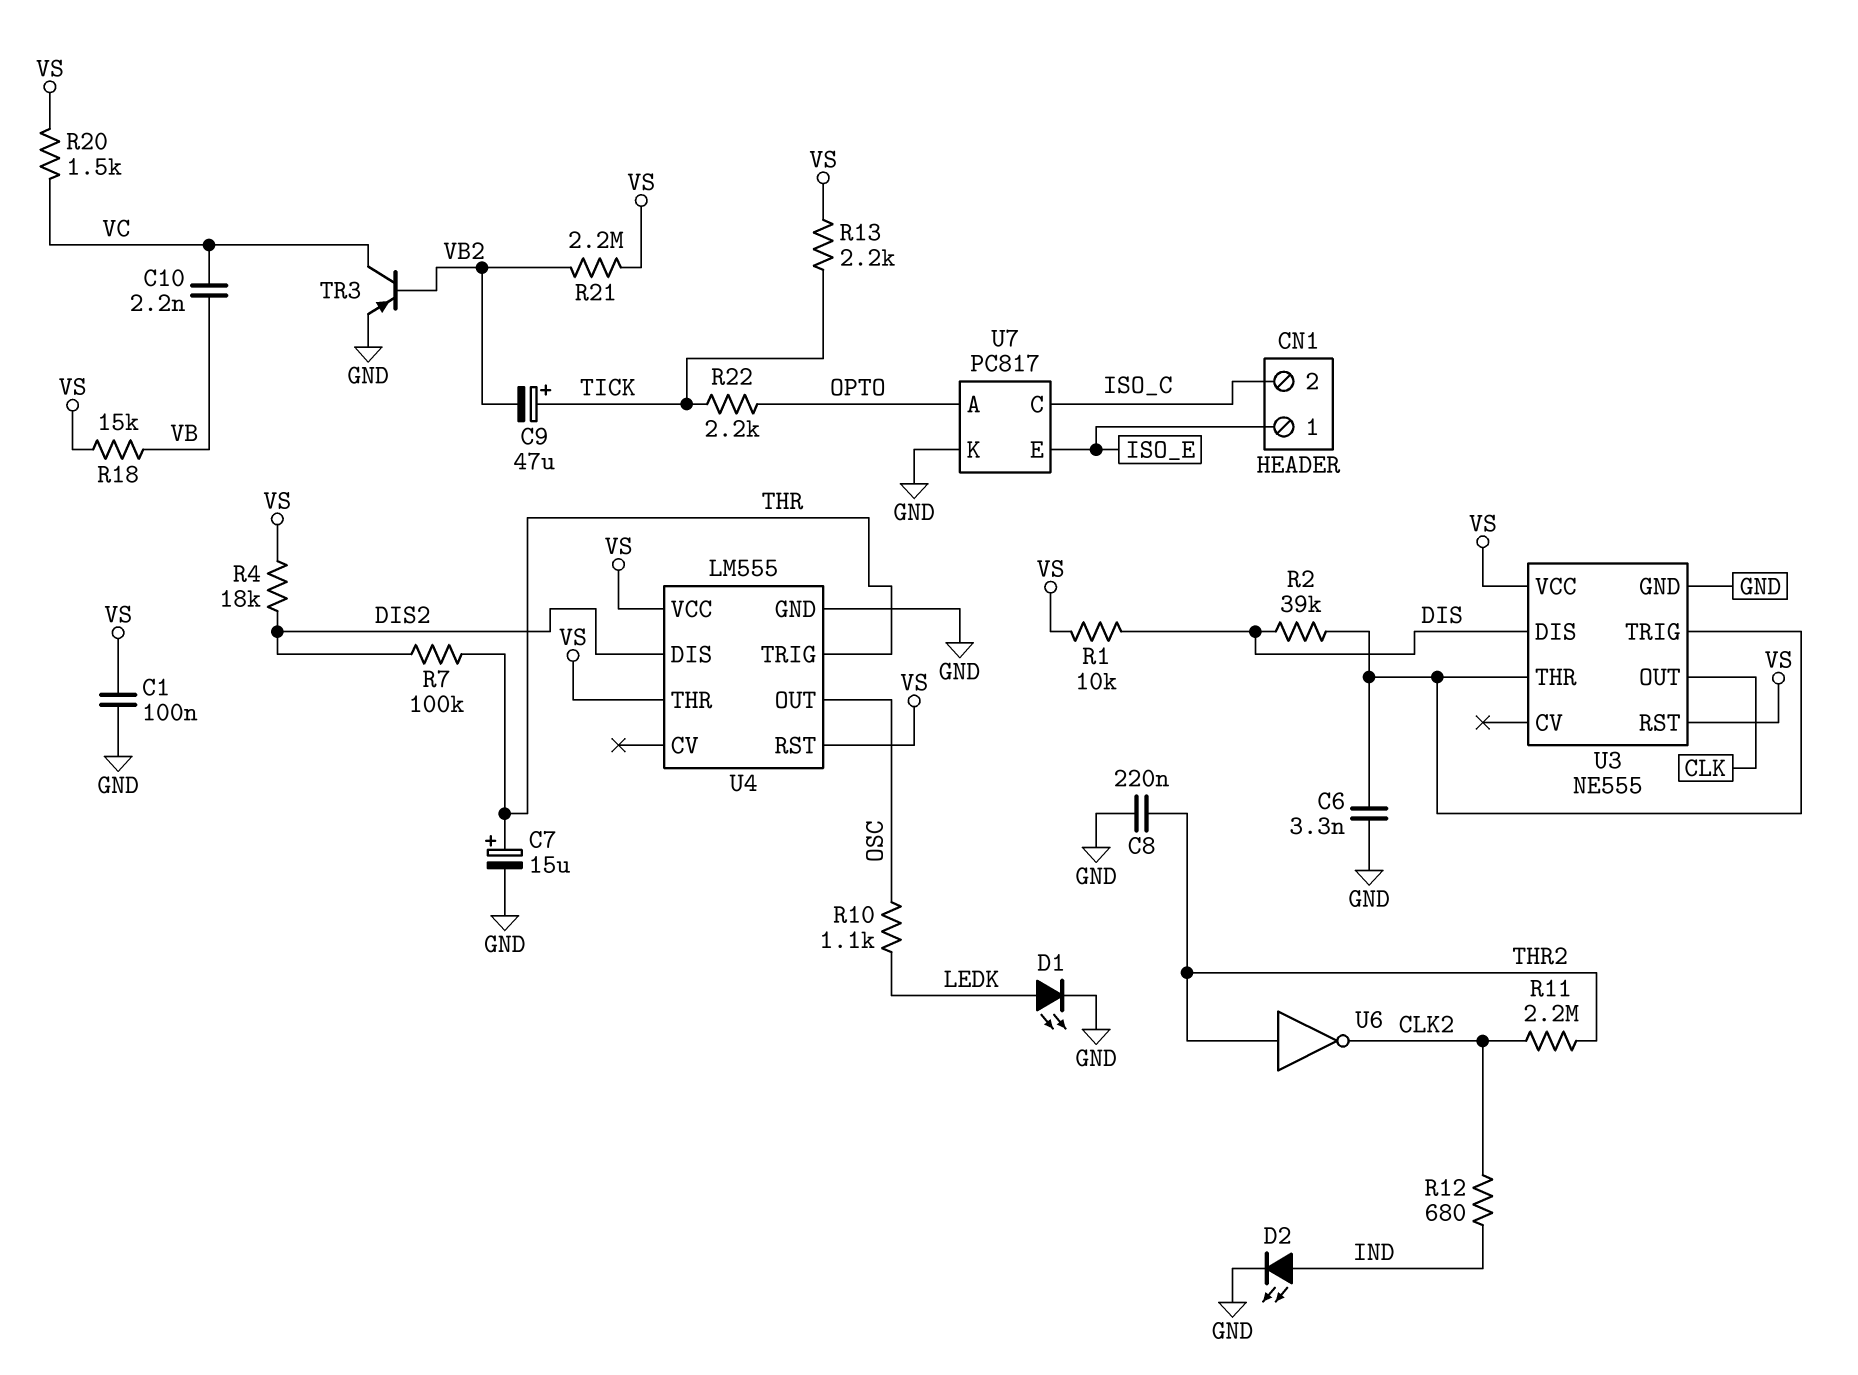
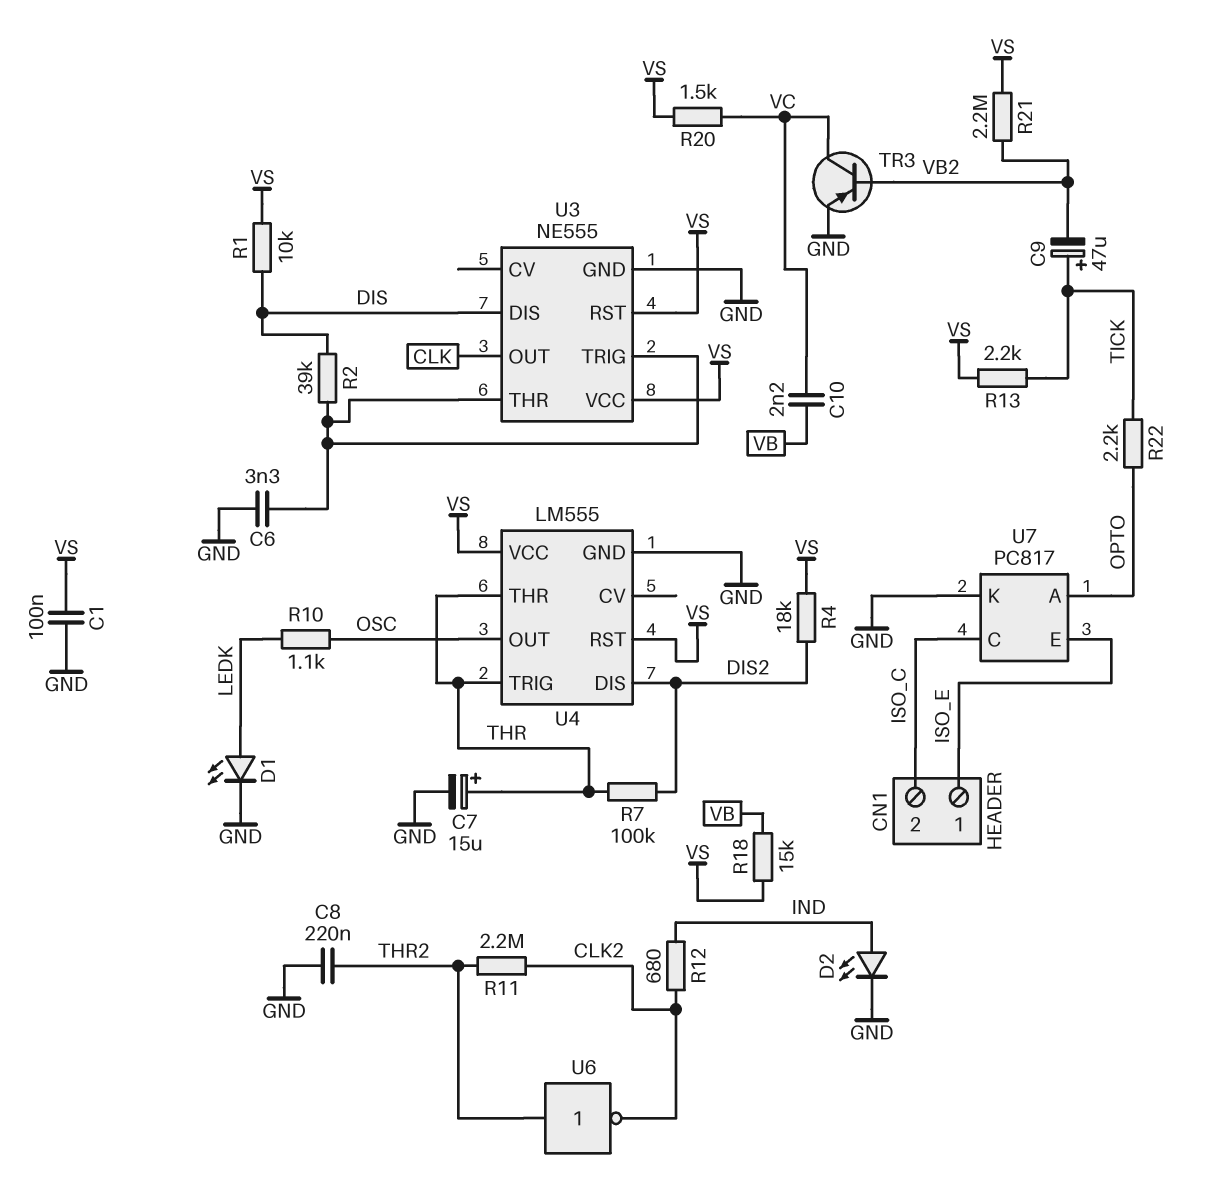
U4 pin THR: VS -> THR

